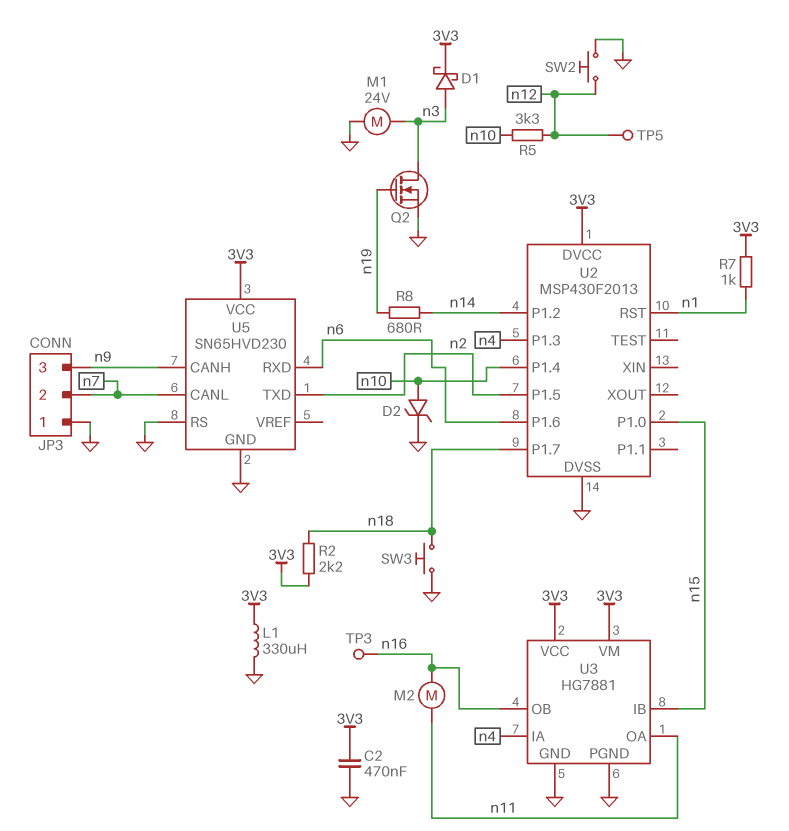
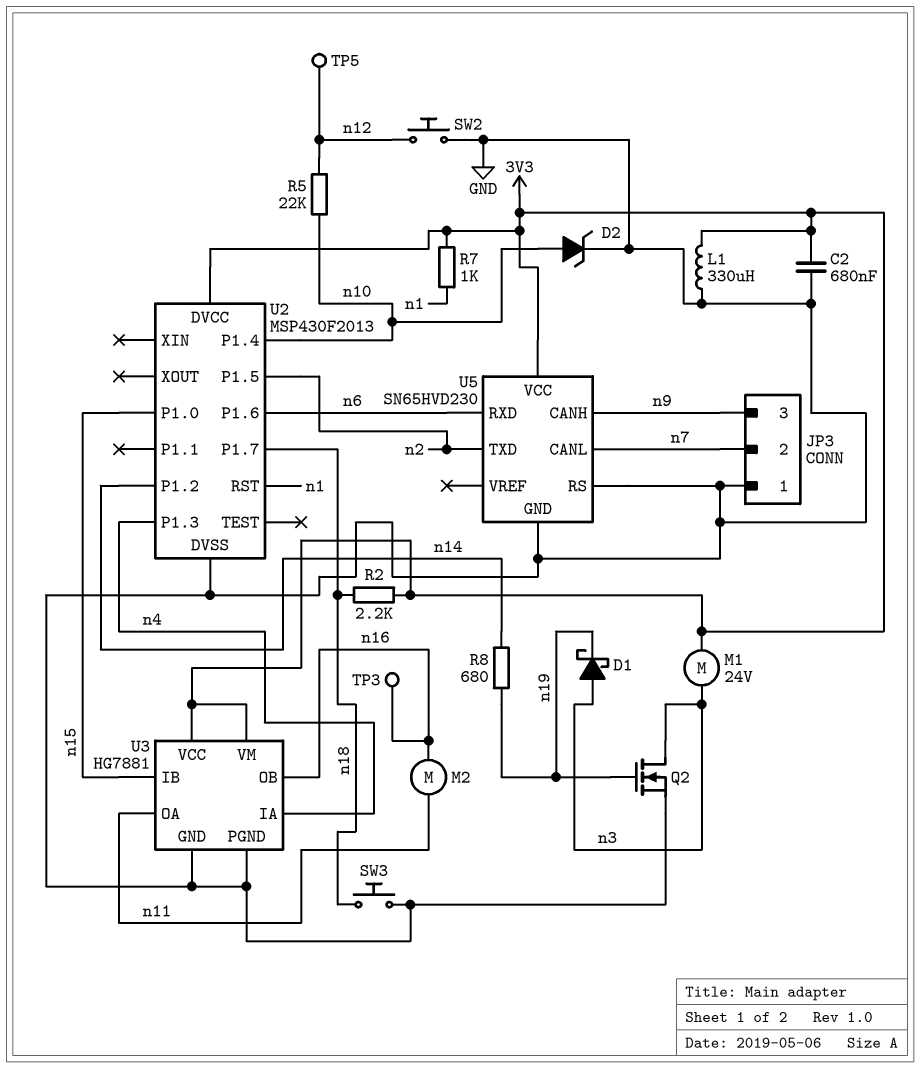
C2: 470nF (3V3, GND) -> 680nF (3V3, GND)
D1: schottky (A n3, K 3V3) -> schottky (A n3, K n19)
M1: motor 24V (GND, n3) -> motor 24V (3V3, n3)
R5: 3.3k (n10, n12) -> 22k (n10, n12)

